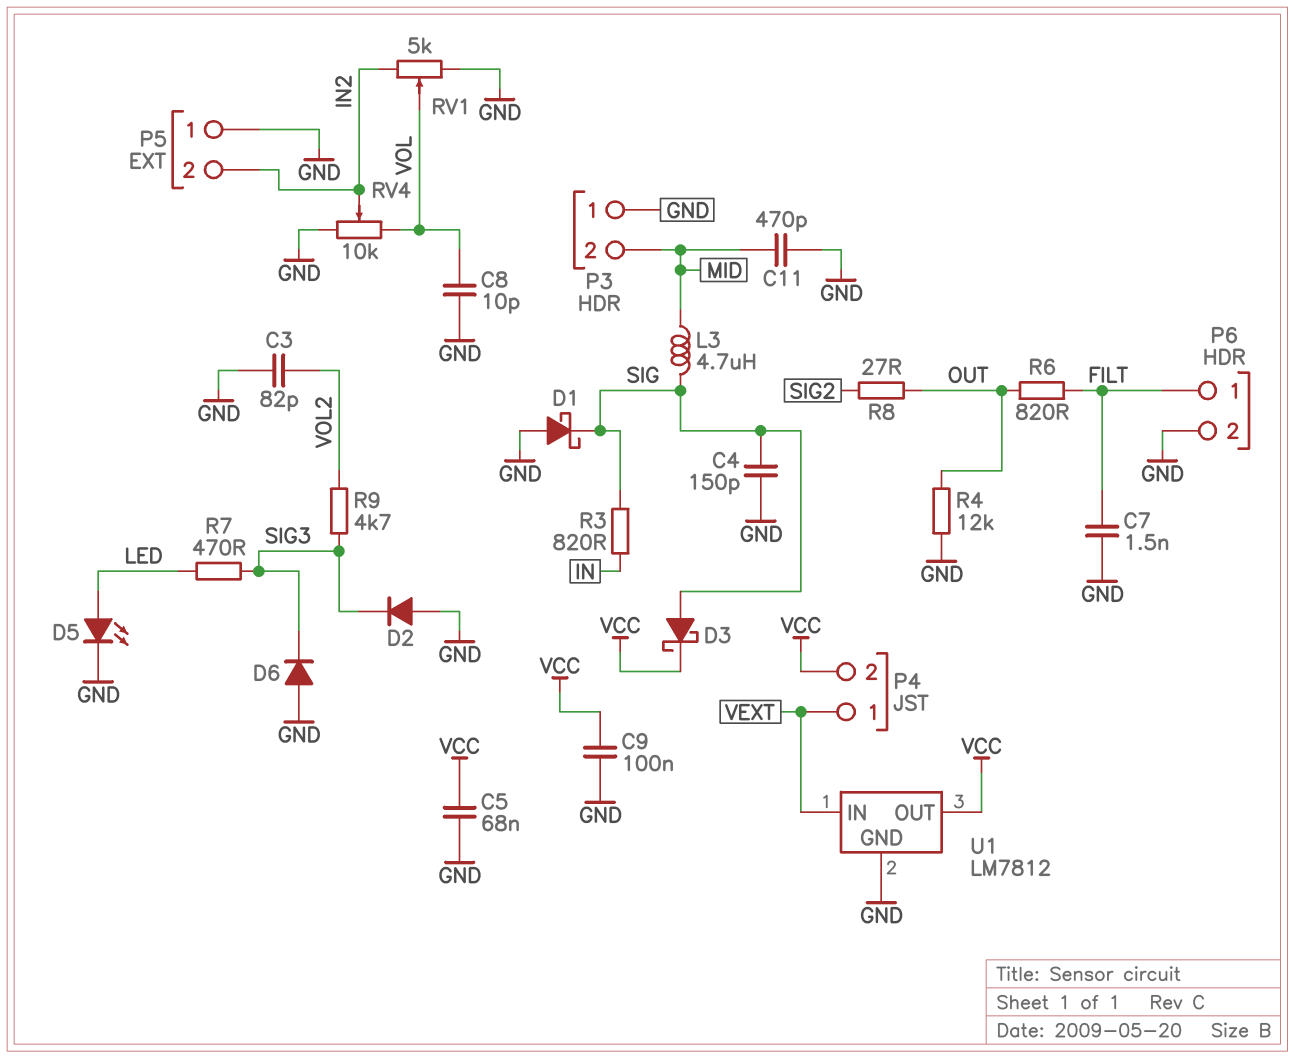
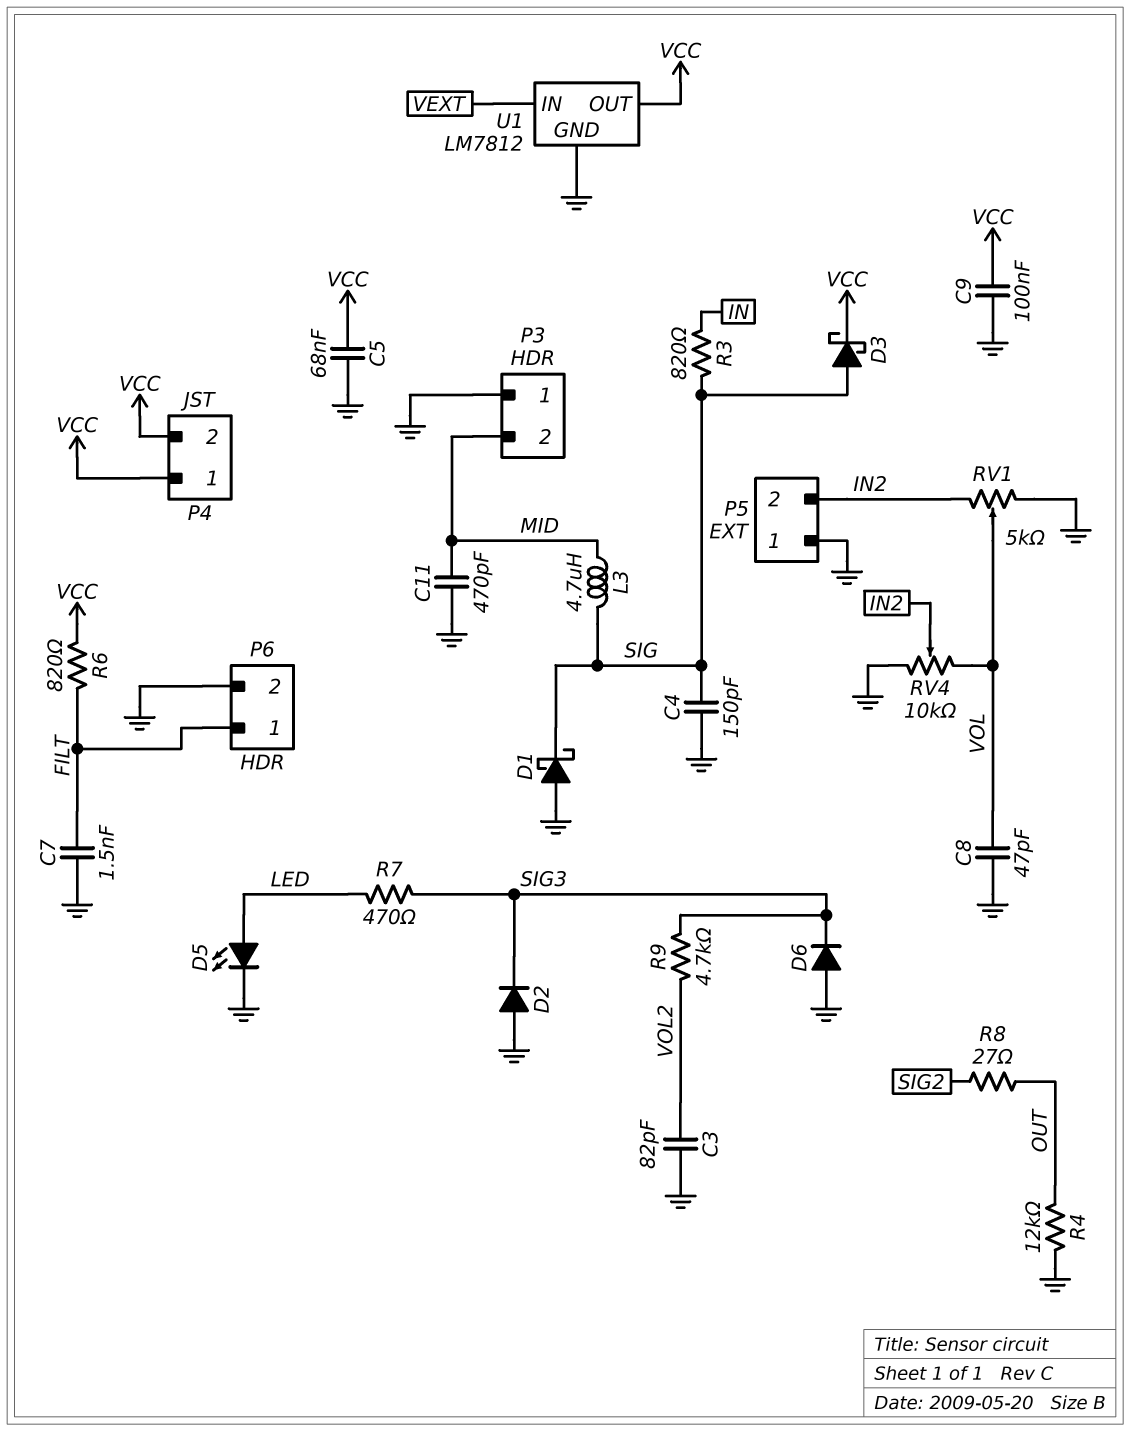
C8: 10pF (GND, VOL) -> 47pF (GND, VOL)
P4 pin 1: VEXT -> VCC
R6: 820 (FILT, OUT) -> 820 (FILT, VCC)

